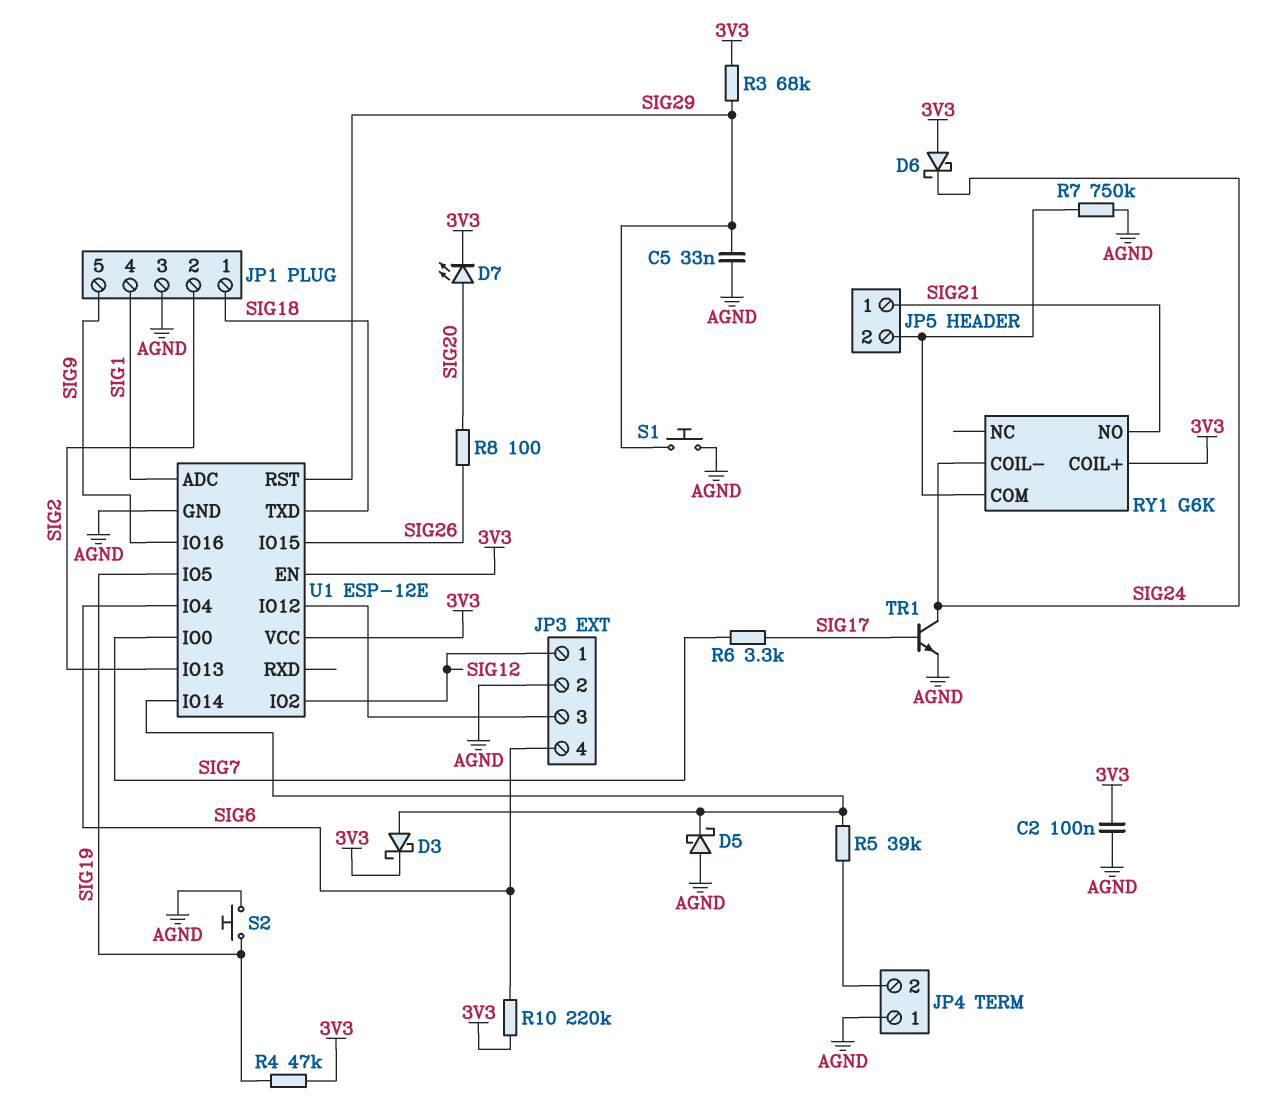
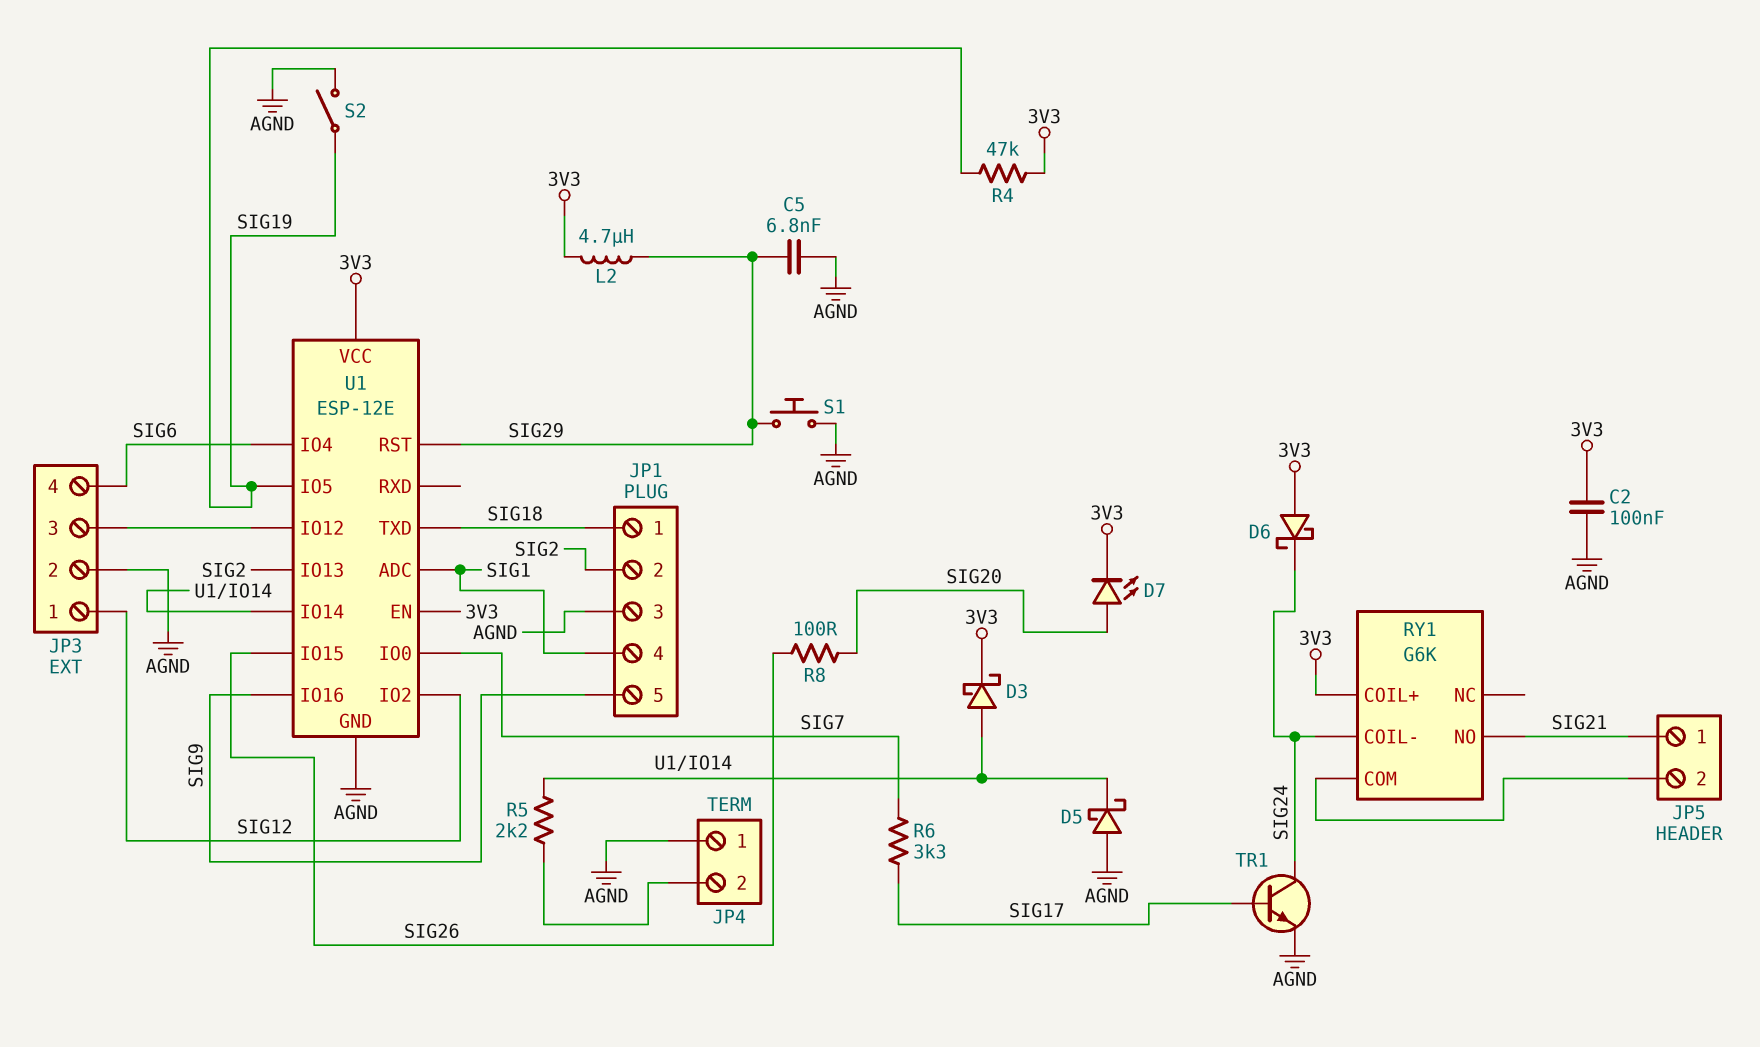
C5: 33nF (AGND, SIG29) -> 6.8nF (AGND, SIG29)
L2: none -> 4.7uH (3V3, SIG29)
R3: 68k (3V3, SIG29) -> none
R5: 39k (JP4/2, U1/IO14) -> 2.2k (JP4/2, U1/IO14)
R7: 750k (AGND, JP5/2) -> none
R10: 220k (3V3, SIG6) -> none
S2: button (AGND, SIG19) -> switch (AGND, SIG19)

